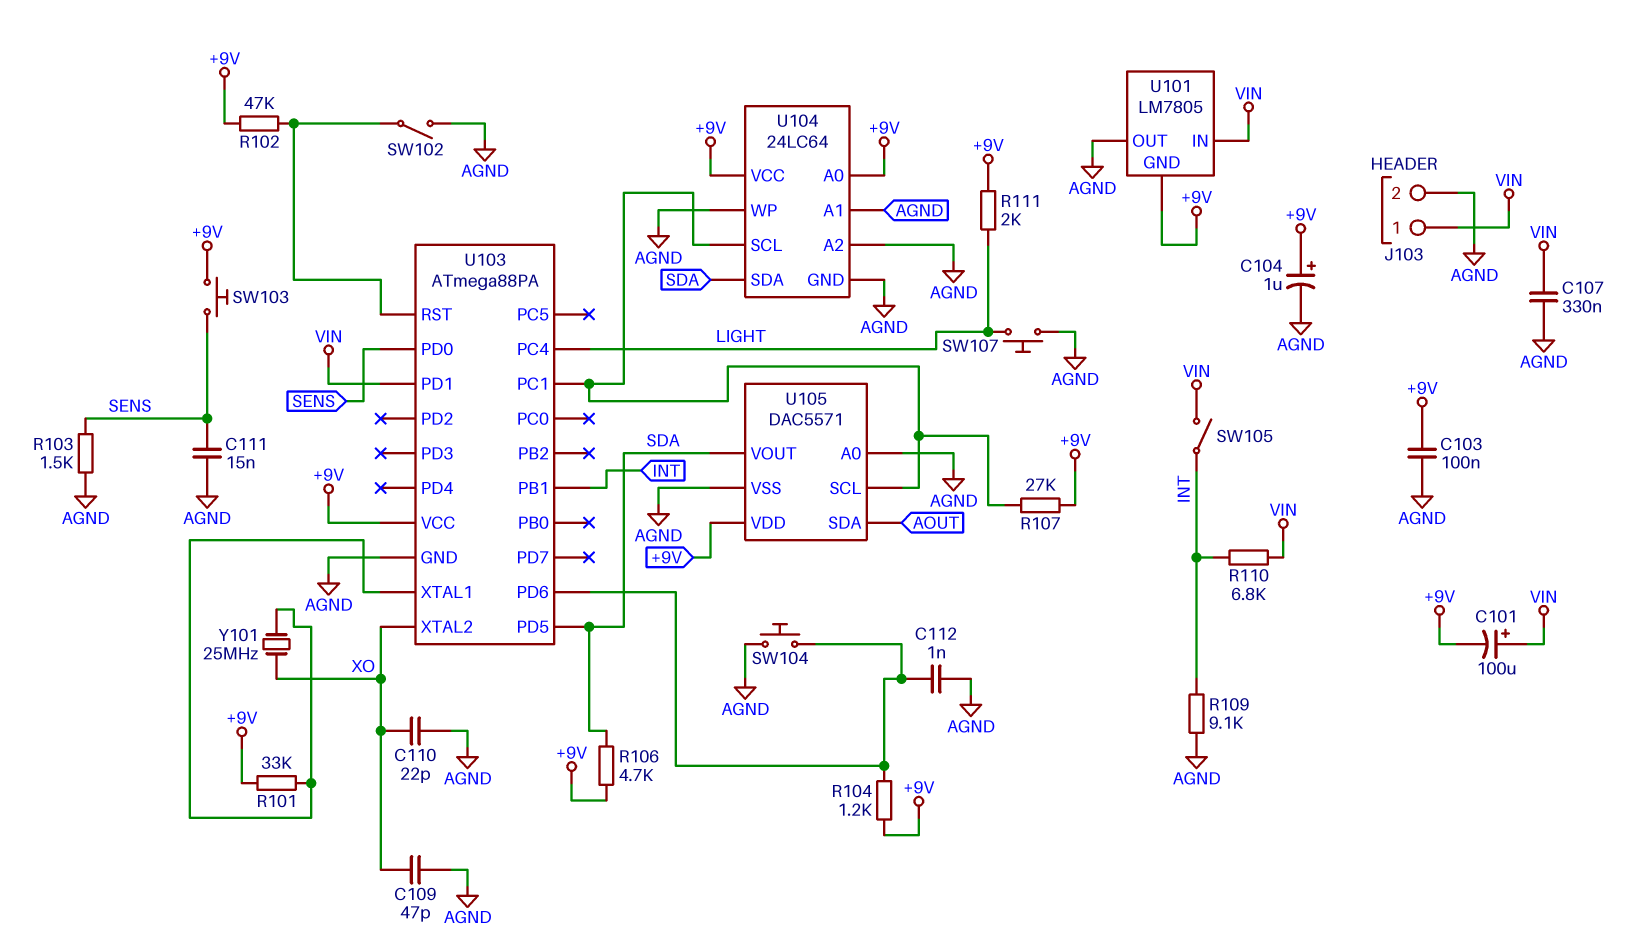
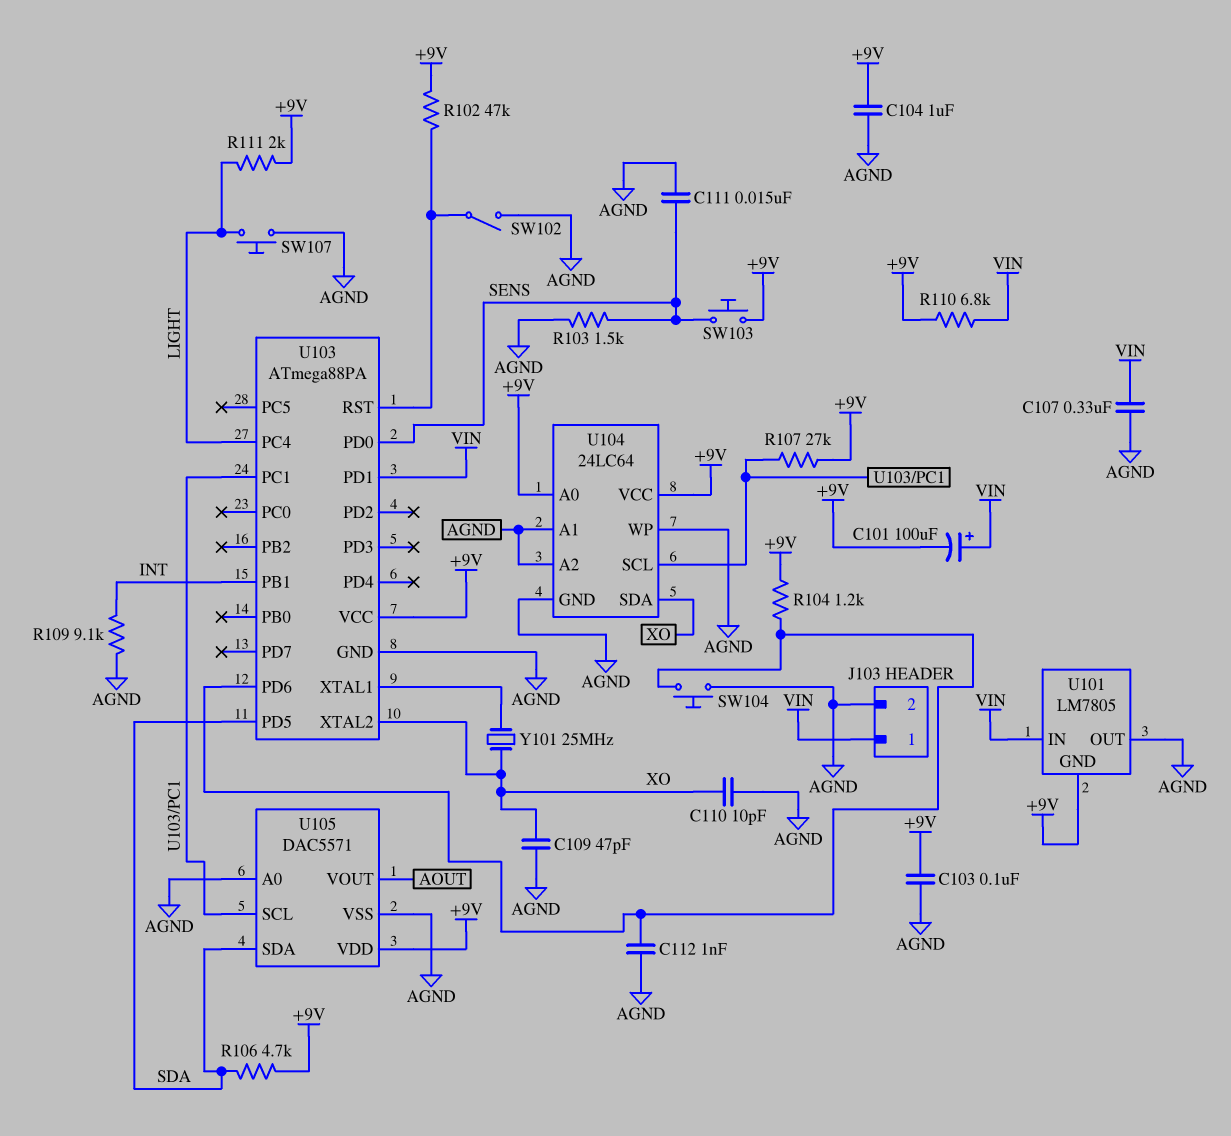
C104: 1uF (plus +9V, minus AGND) -> 1uF (+9V, AGND)
C110: 22pF (AGND, XO) -> 10pF (AGND, XO)
R101: 33k (+9V, U103/XTAL1) -> none
R110: 6.8k (INT, VIN) -> 6.8k (+9V, VIN)
SW105: switch (INT, VIN) -> none
U104 pin SDA: SDA -> XO
U105 pin SDA: AOUT -> SDA
U105 pin VOUT: SDA -> AOUT

